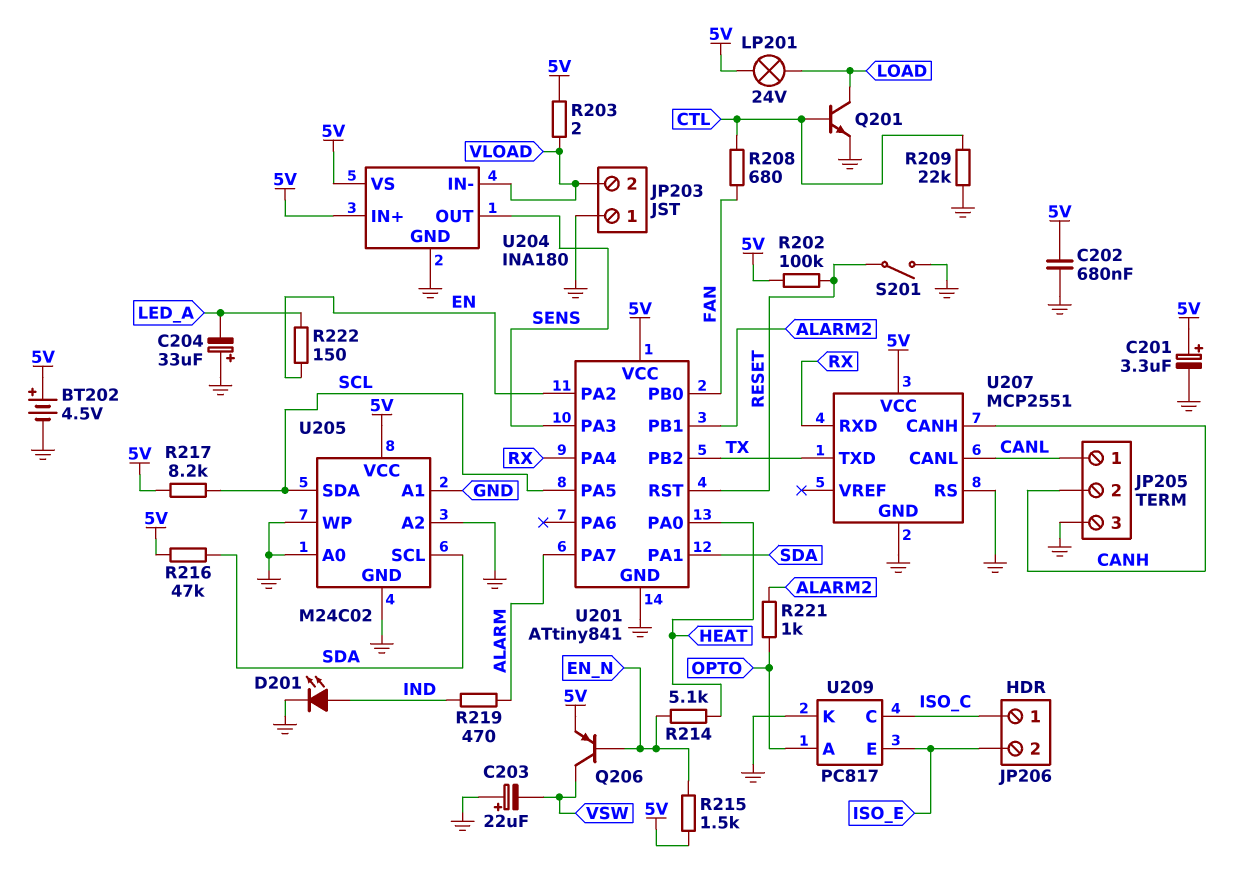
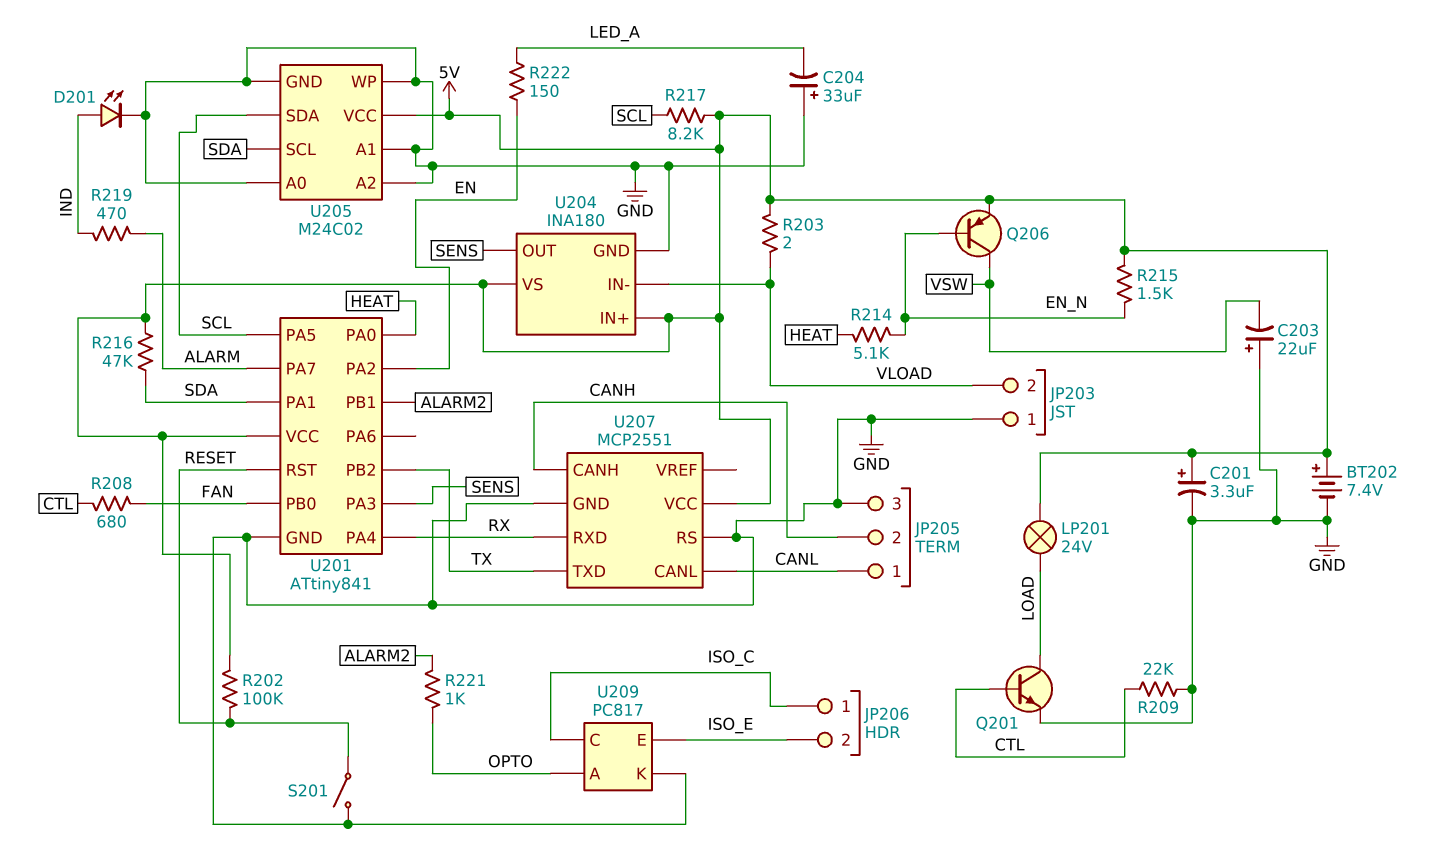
BT202: 4.5V (plus 5V, minus GND) -> 7.4V (plus 5V, minus GND)
C202: 680nF (5V, GND) -> none

